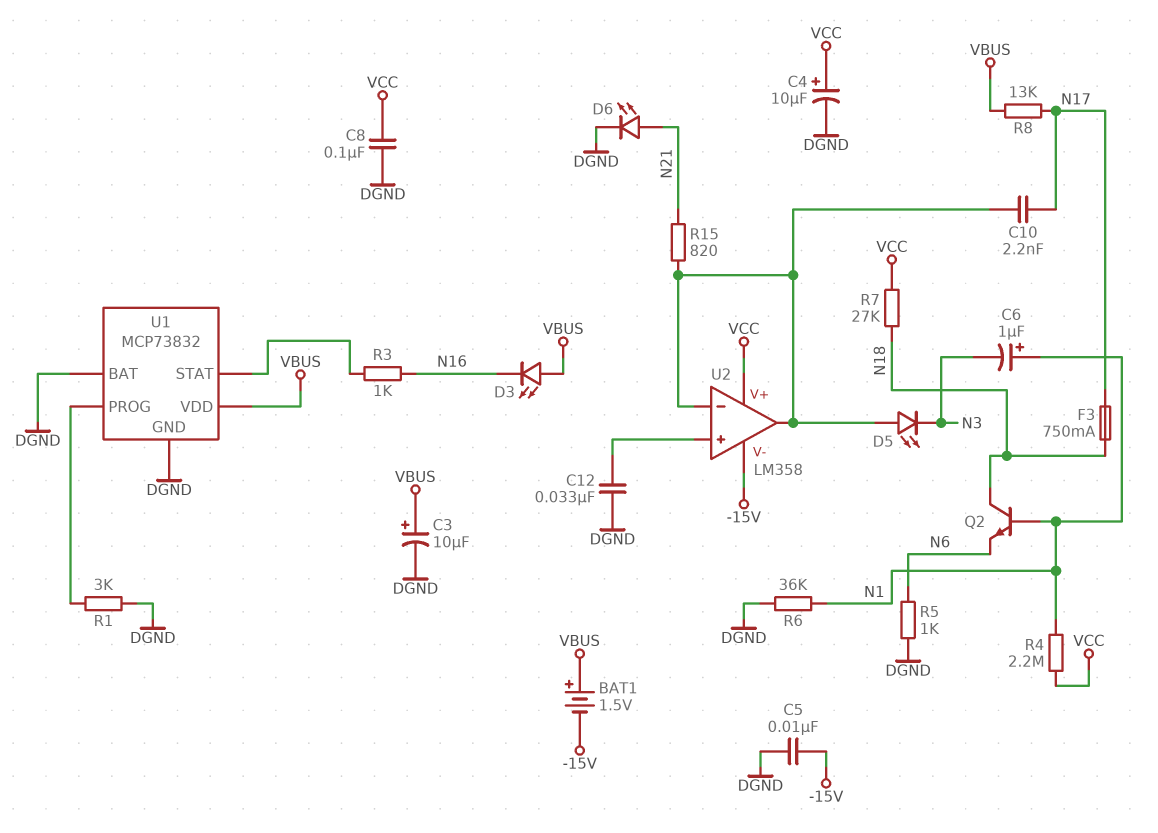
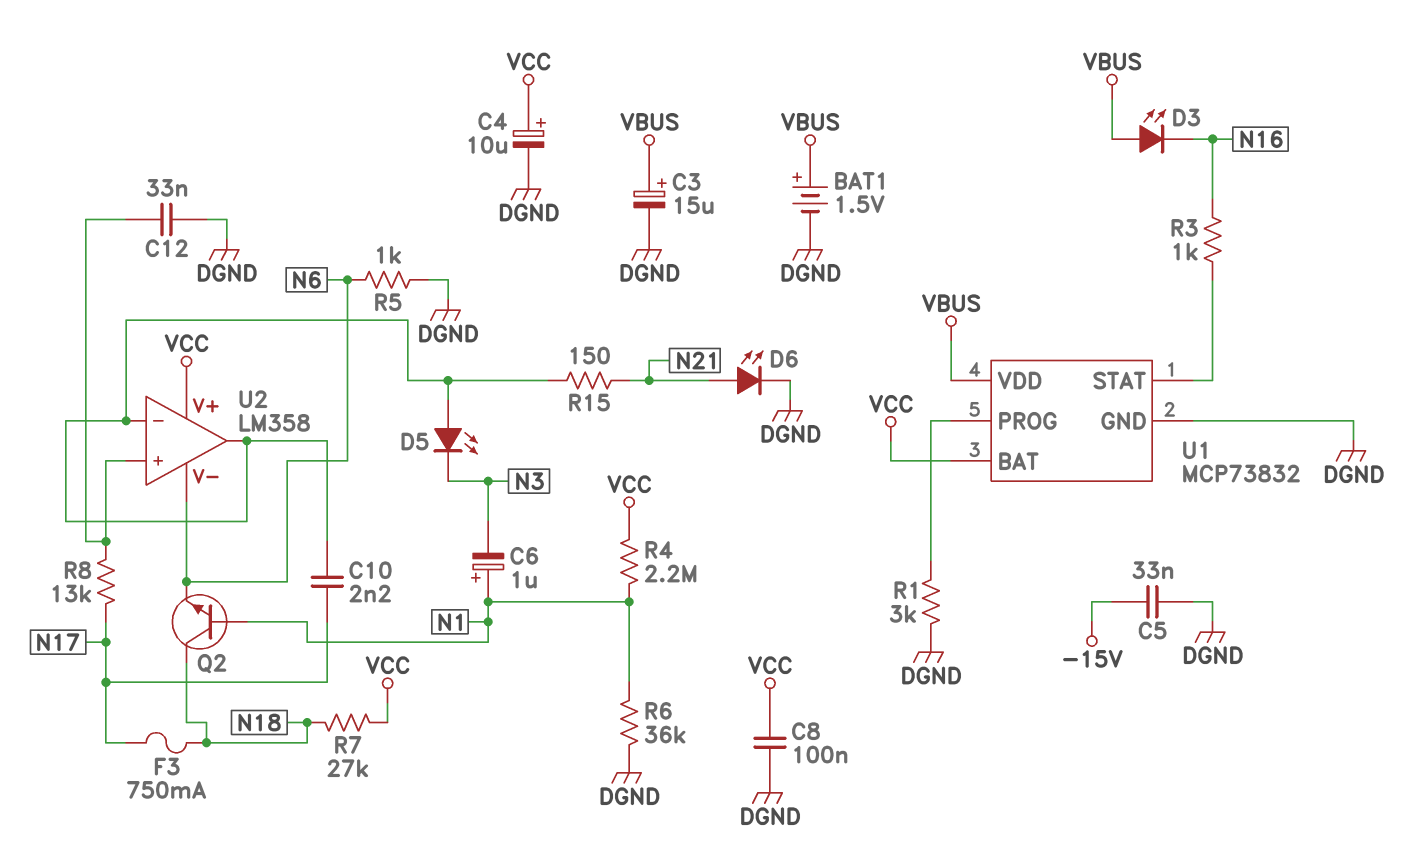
BAT1: 1.5V (plus VBUS, minus -15V) -> 1.5V (plus VBUS, minus DGND)
C3: 10uF (plus VBUS, minus DGND) -> 15uF (plus VBUS, minus DGND)
C5: 10nF (-15V, DGND) -> 33nF (-15V, DGND)
R8: 13k (N17, VBUS) -> 13k (N17, U2/in+)
R15: 820 (N21, U2/in-) -> 150 (N21, U2/in-)
U1 pin BAT: DGND -> VCC
U2 pin V-: -15V -> N6

